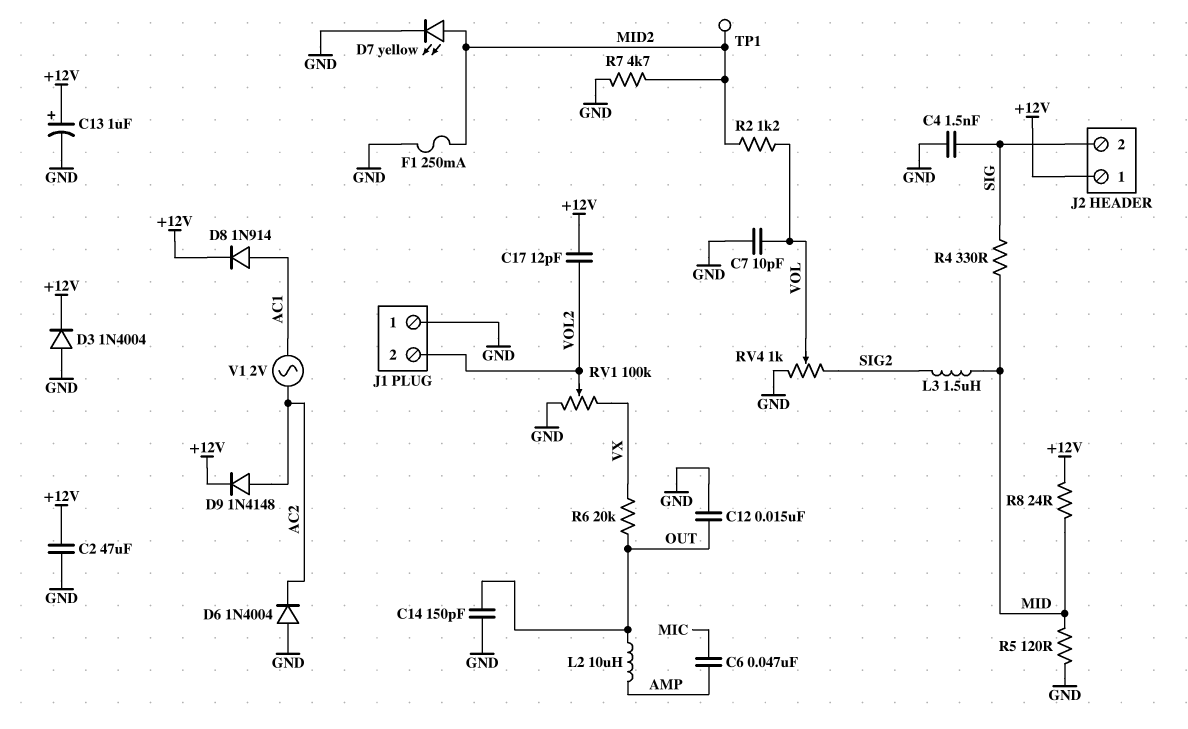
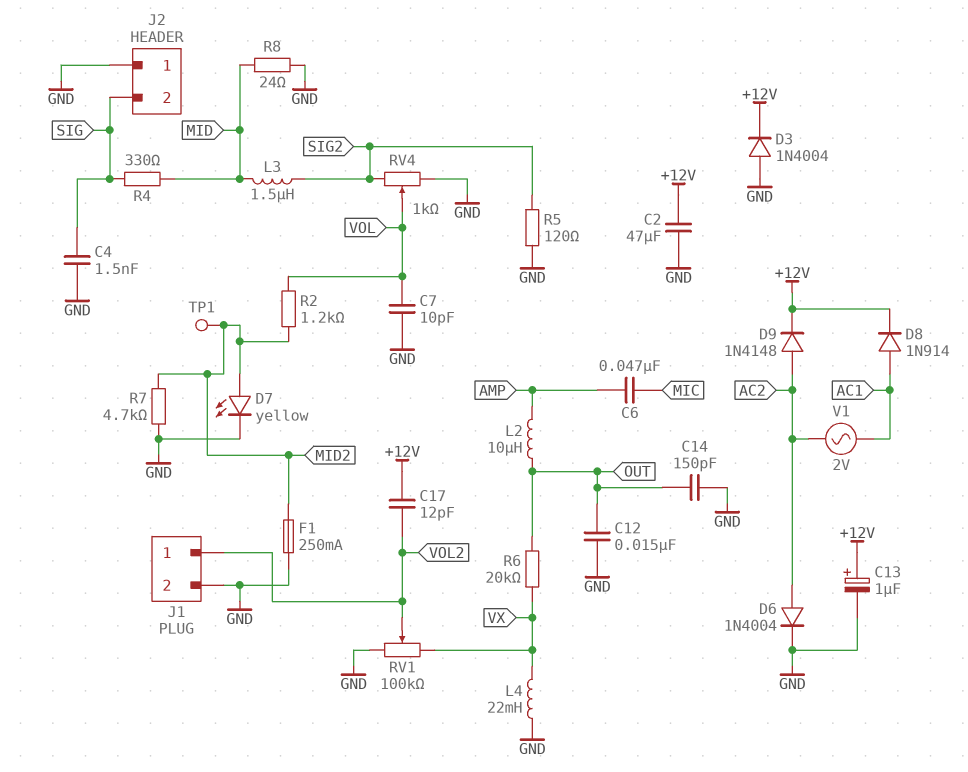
D6: diode 1N4004 (A GND, K AC2) -> diode 1N4004 (A AC2, K GND)
J1 pin 1: GND -> VOL2
J1 pin 2: VOL2 -> GND
J2 pin 1: +12V -> GND
L4: none -> 22mH (GND, VX)
R5: 120 (GND, MID) -> 120 (GND, SIG2)
R8: 24 (+12V, MID) -> 24 (GND, MID)

